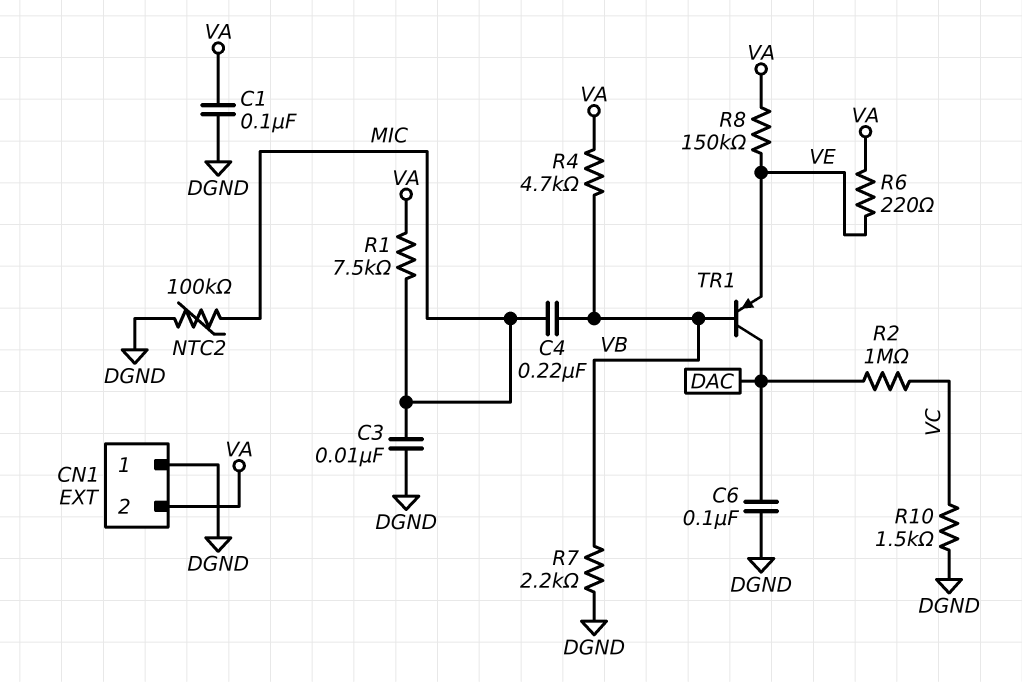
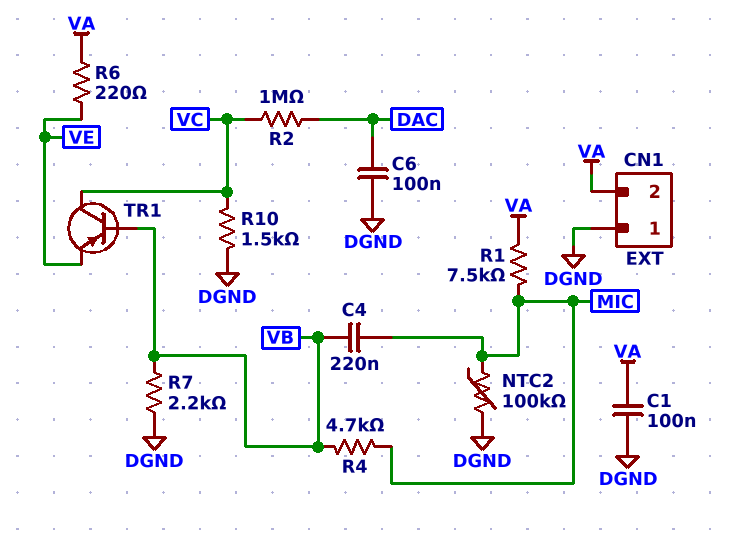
C3: 10nF (DGND, MIC) -> none
R4: 4.7k (VA, VB) -> 4.7k (MIC, VB)
R8: 150k (VA, VE) -> none
TR1: PNP (B VB, C DAC, E VE) -> PNP (B VB, C VC, E VE)

